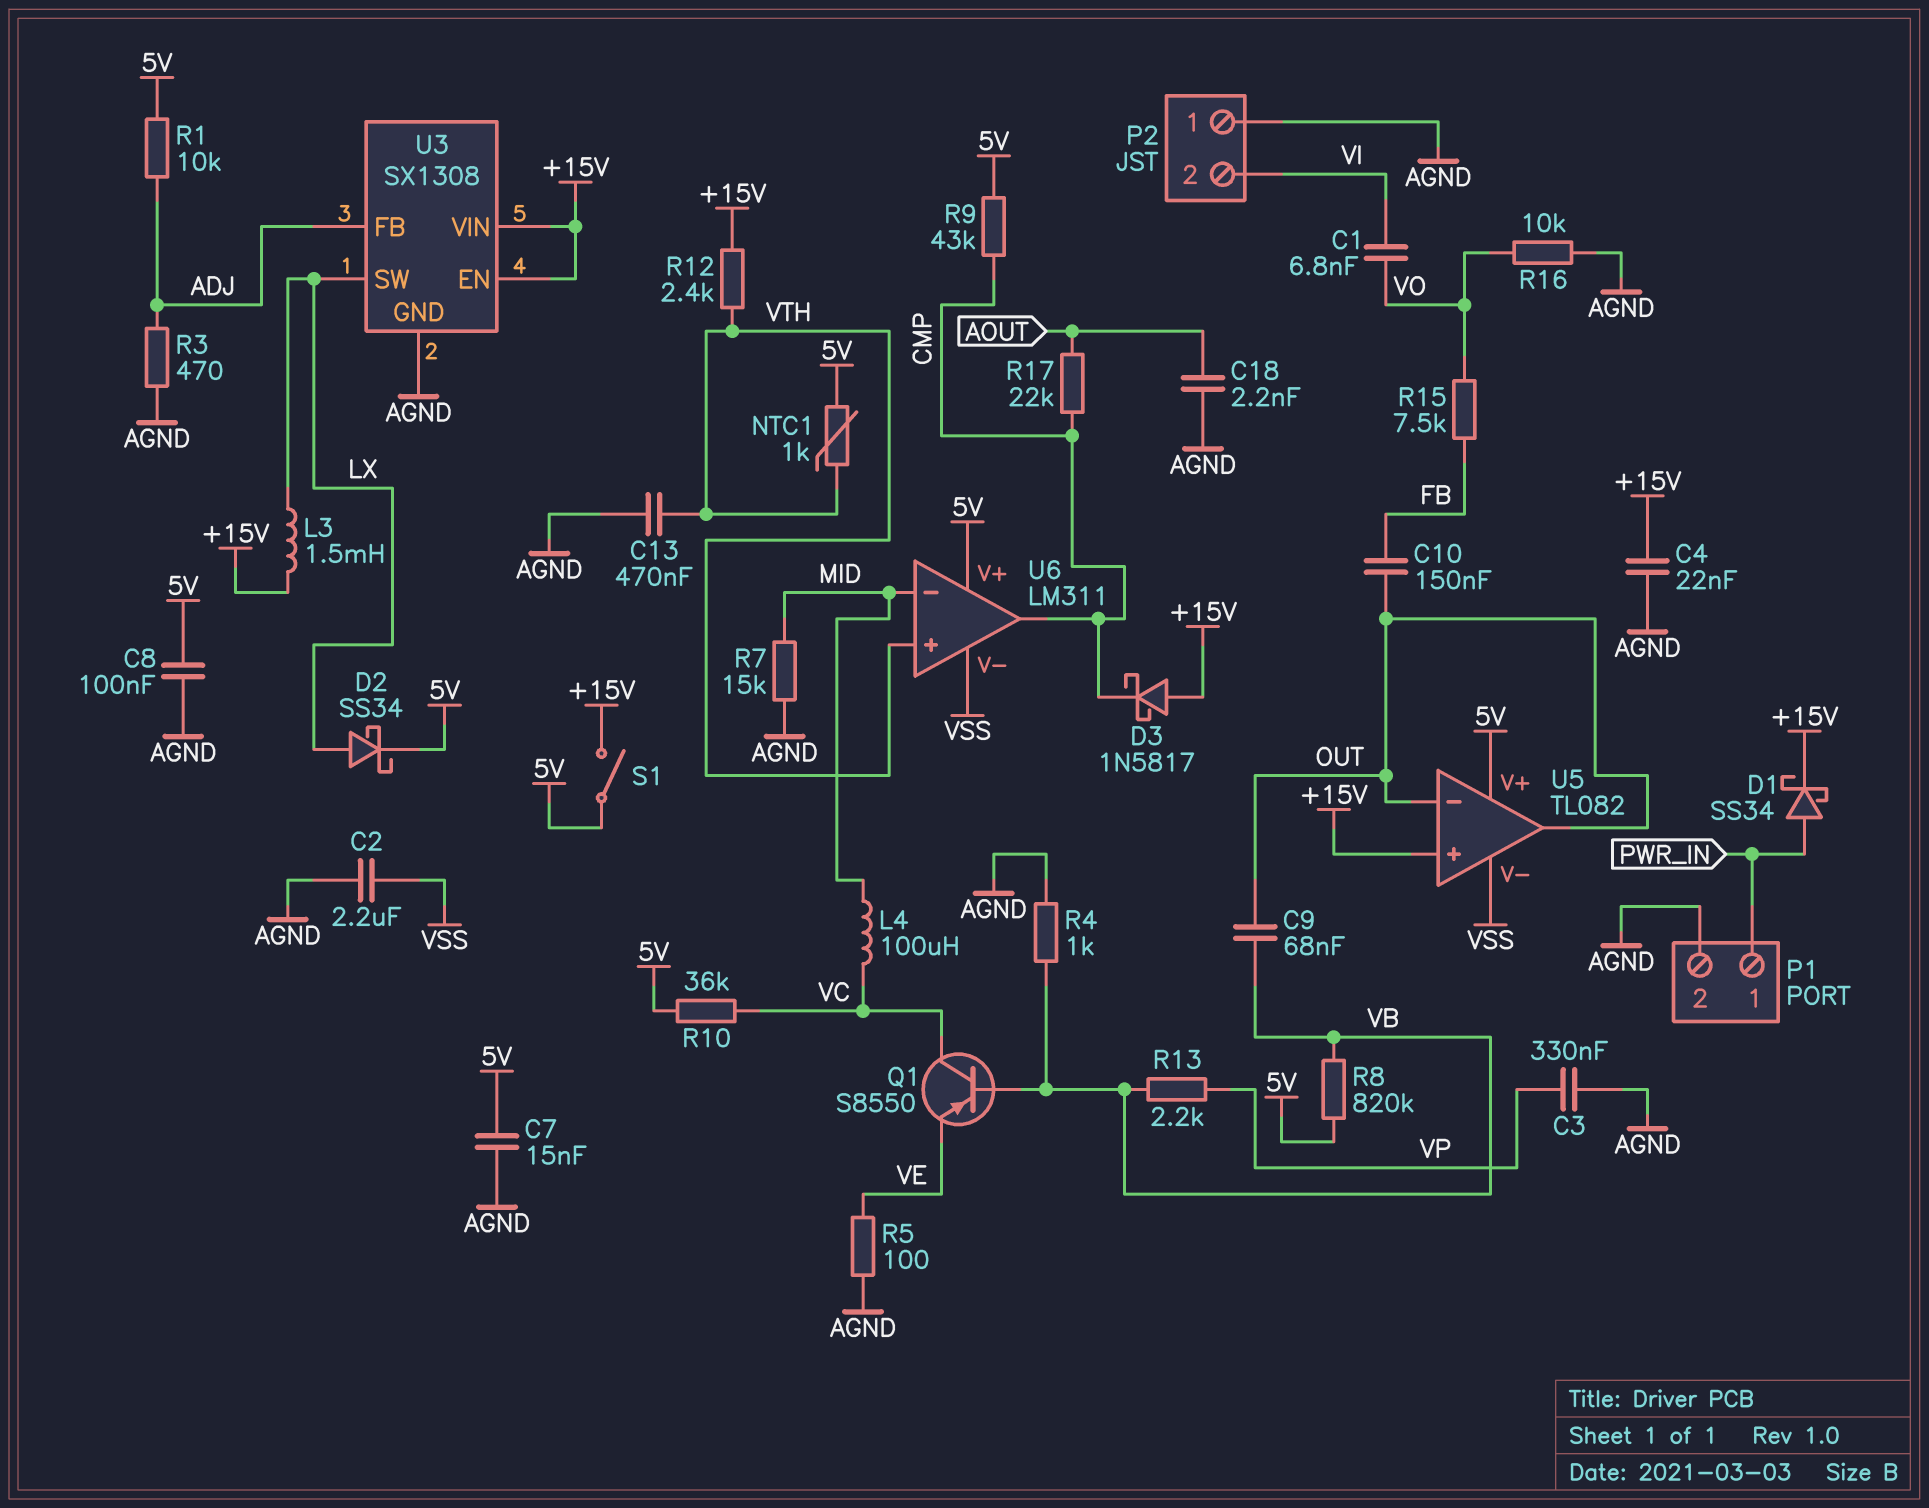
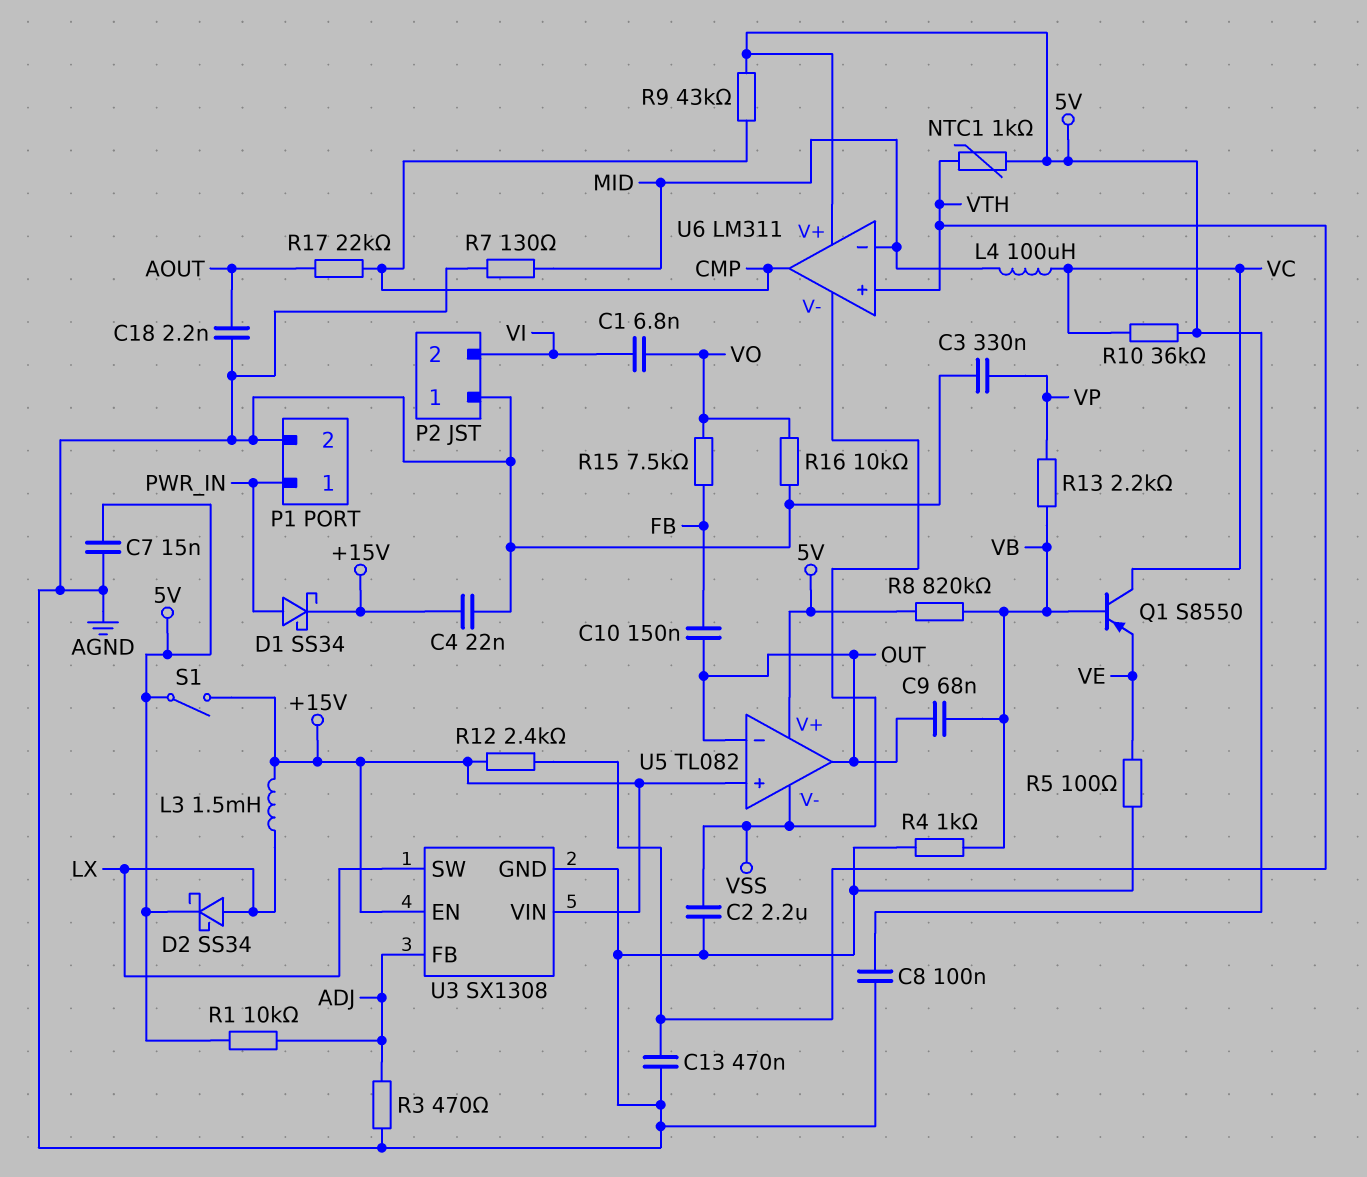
D3: schottky 1N5817 (A +15V, K CMP) -> none
R7: 15k (AGND, MID) -> 130 (AGND, MID)

